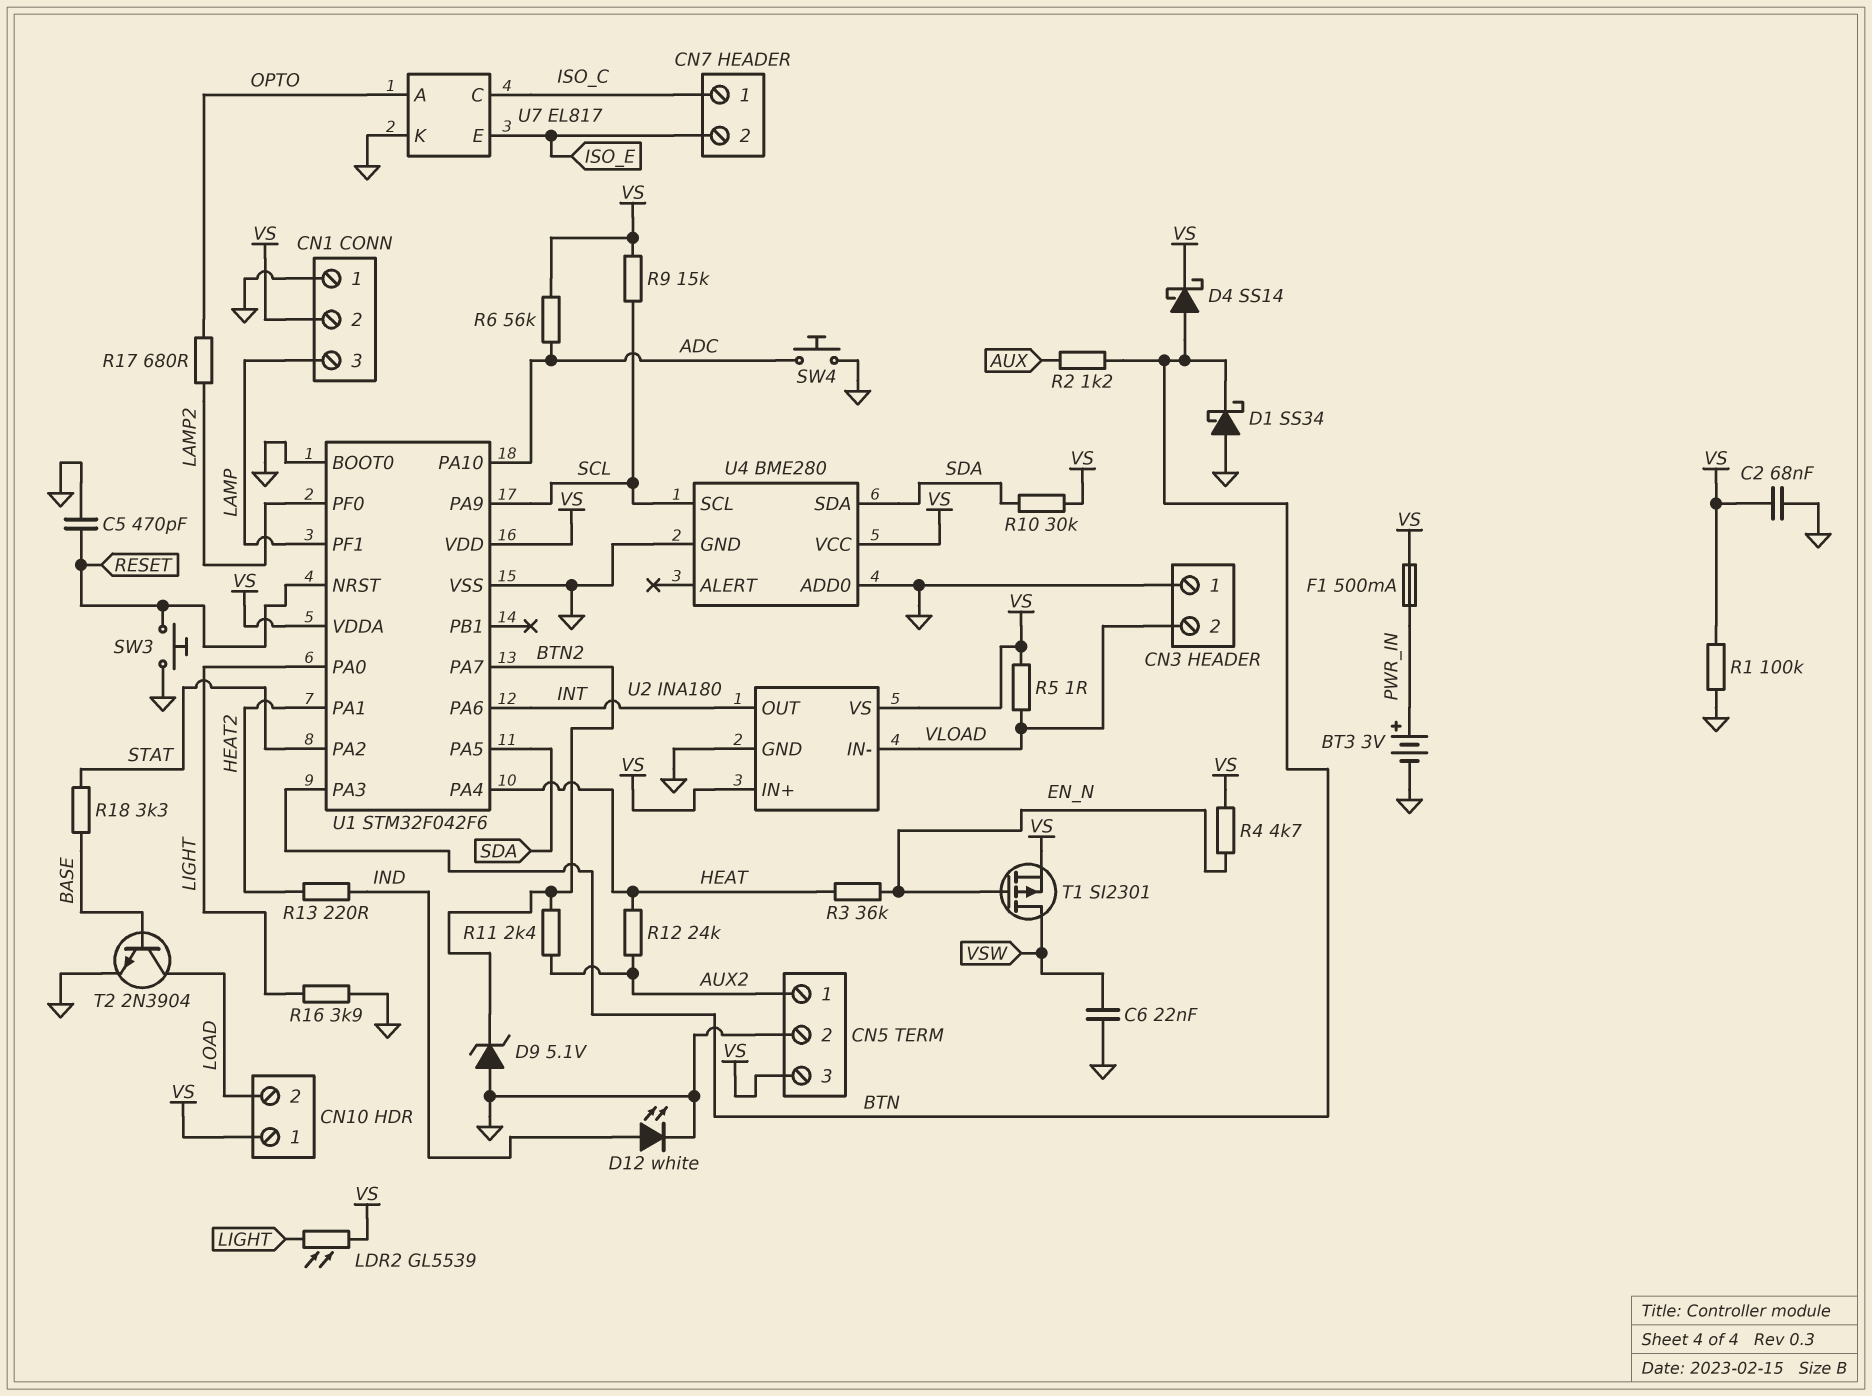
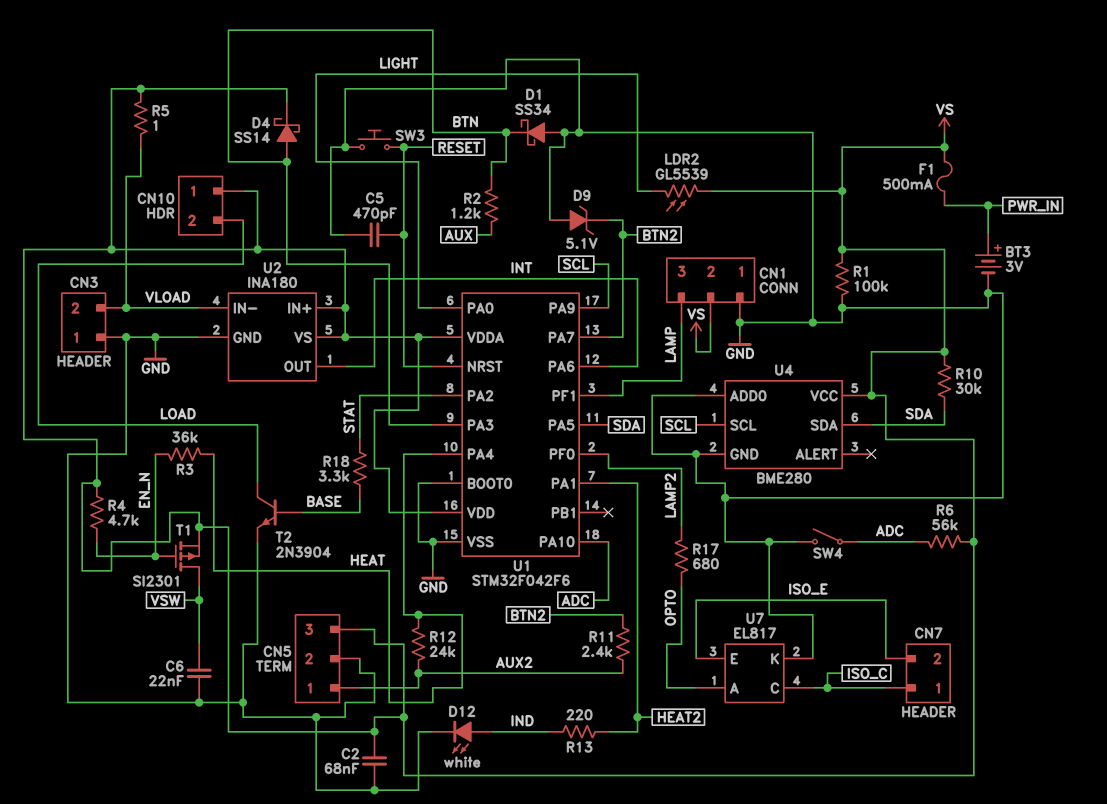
R9: 15k (SCL, VS) -> none
R16: 3.9k (GND, LIGHT) -> none
SW4: button (ADC, GND) -> switch (ADC, GND)

